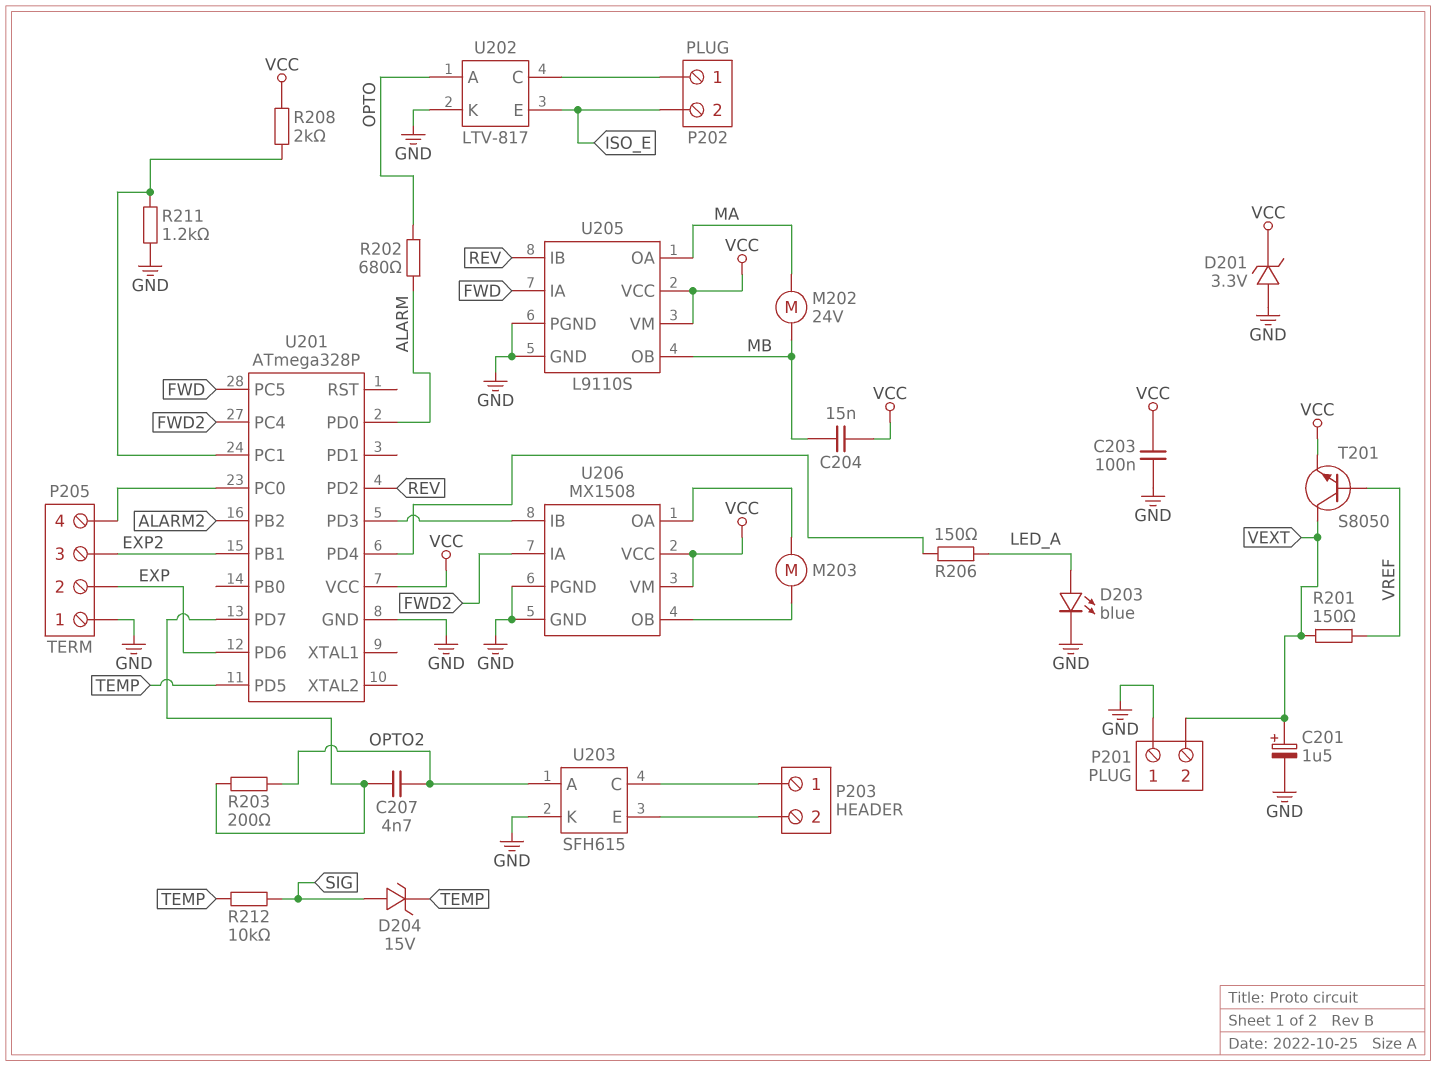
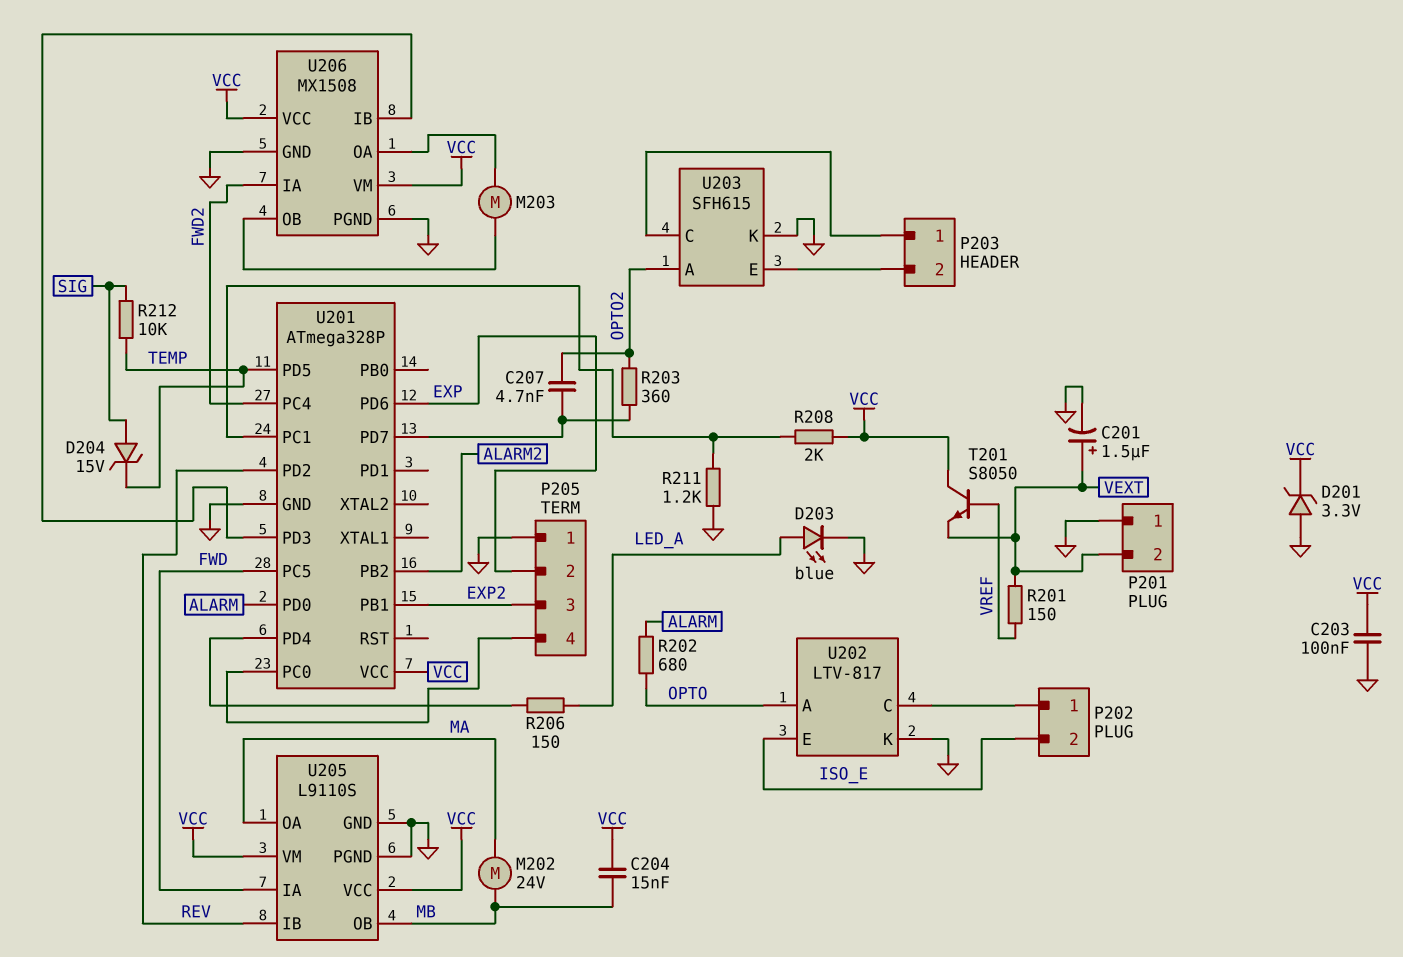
R203: 200 (OPTO2, U201/PD7) -> 360 (OPTO2, U201/PD7)
T201: NPN S8050 (B VREF, C VEXT, E VCC) -> NPN S8050 (B VREF, C VCC, E VEXT)

